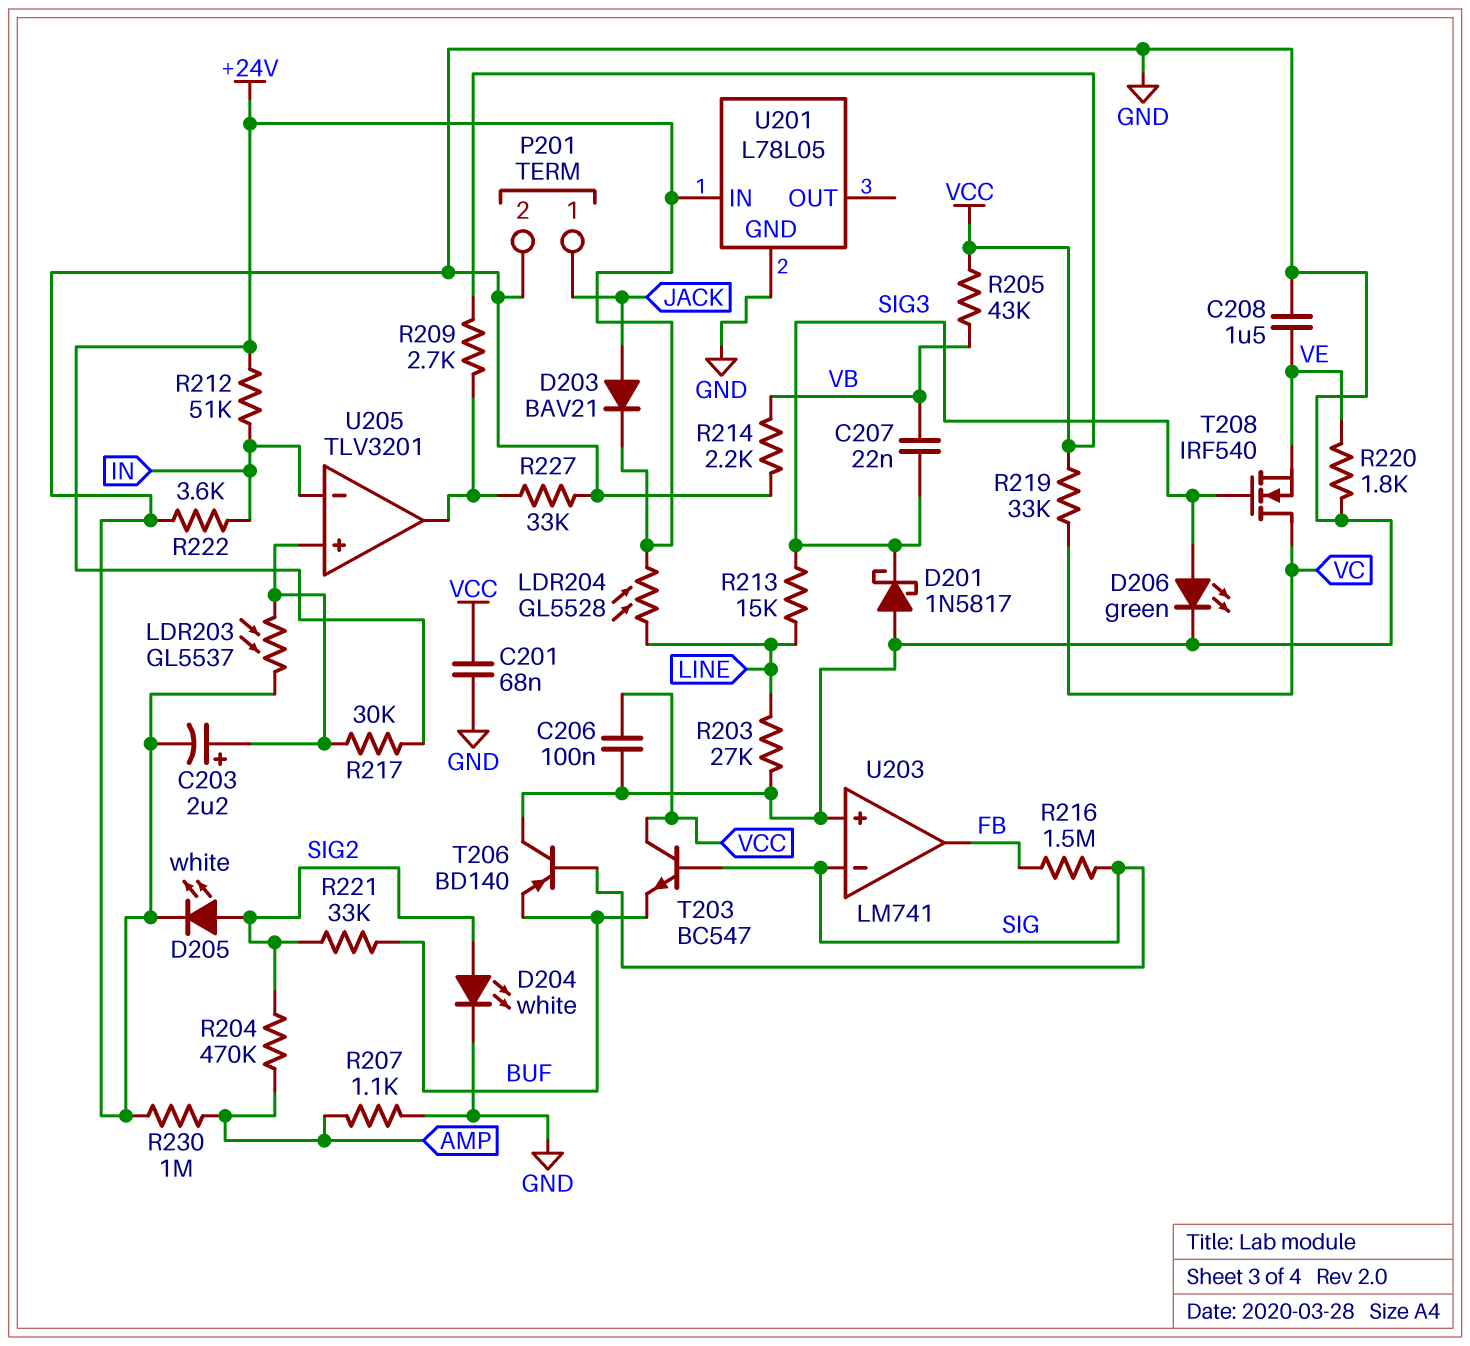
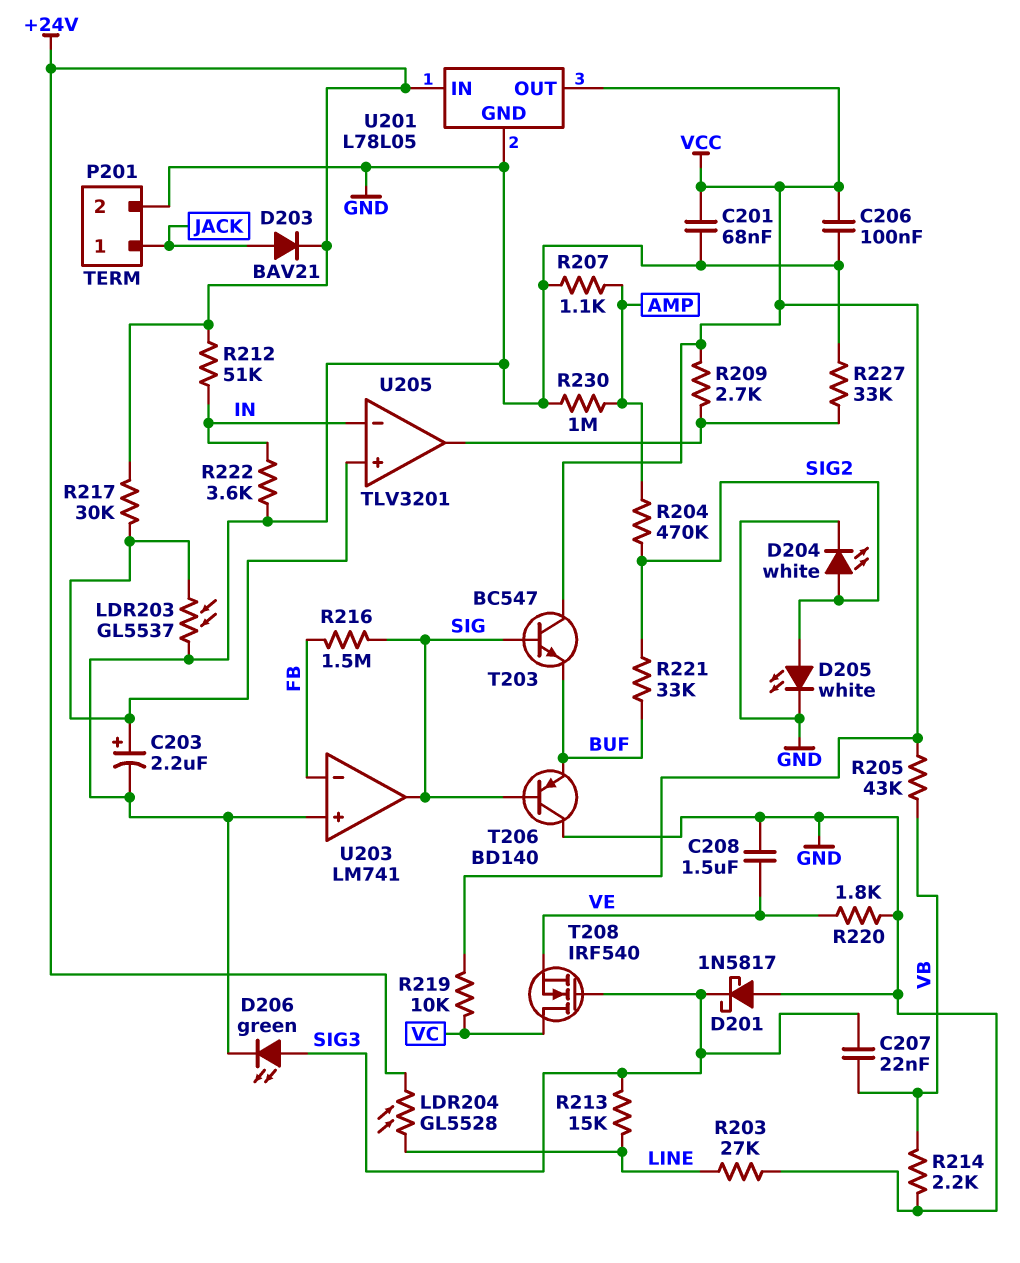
R219: 33k (VC, VCC) -> 10k (VC, VCC)
U201 pin OUT: none -> VCC
U203 pin in-: SIG -> FB
U203 pin out: FB -> SIG

